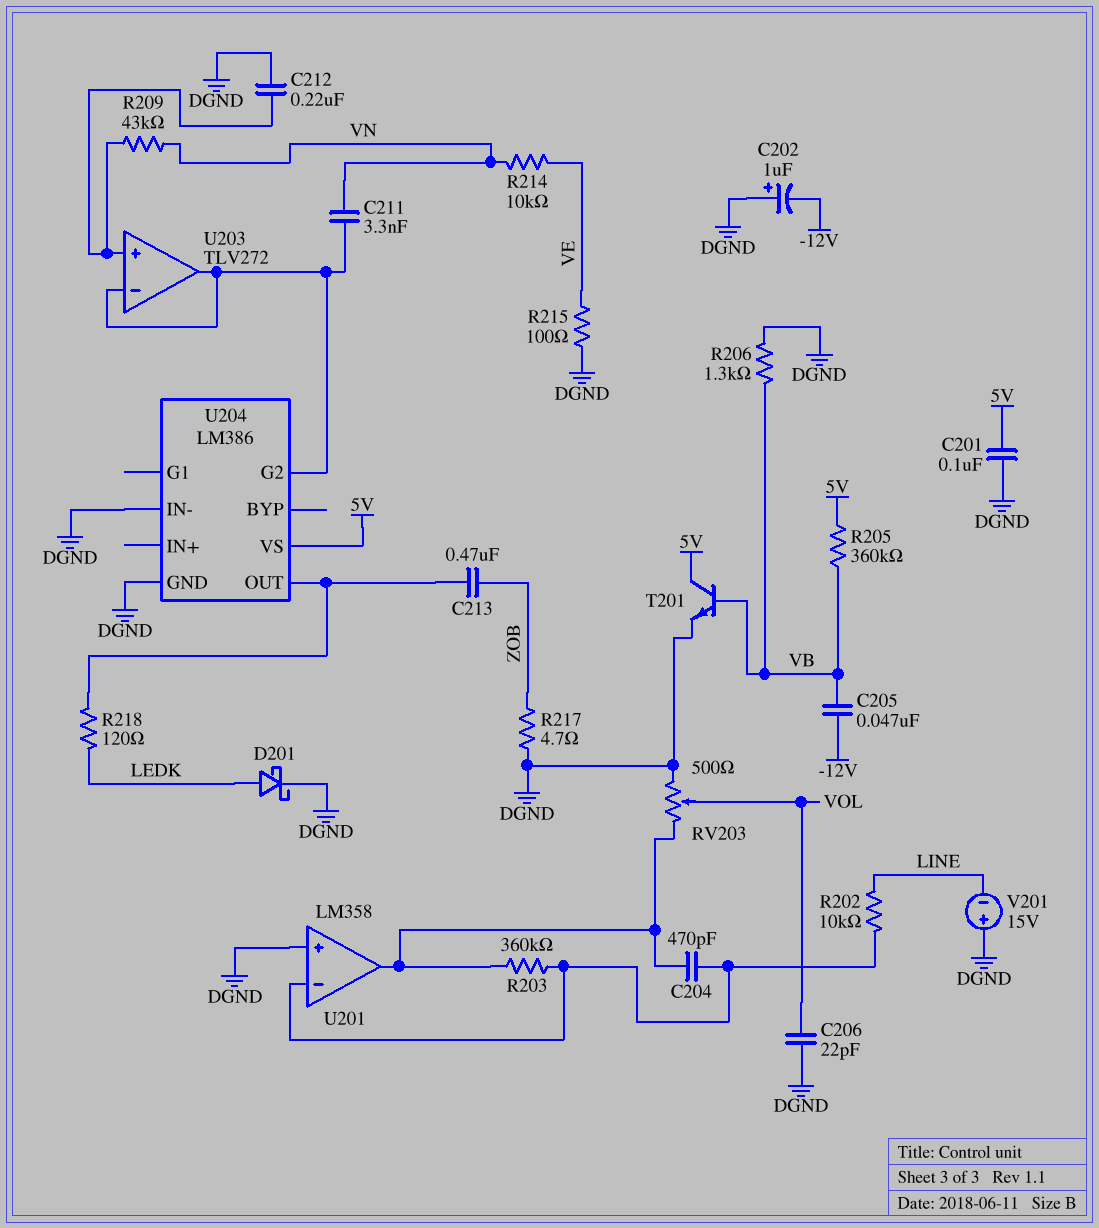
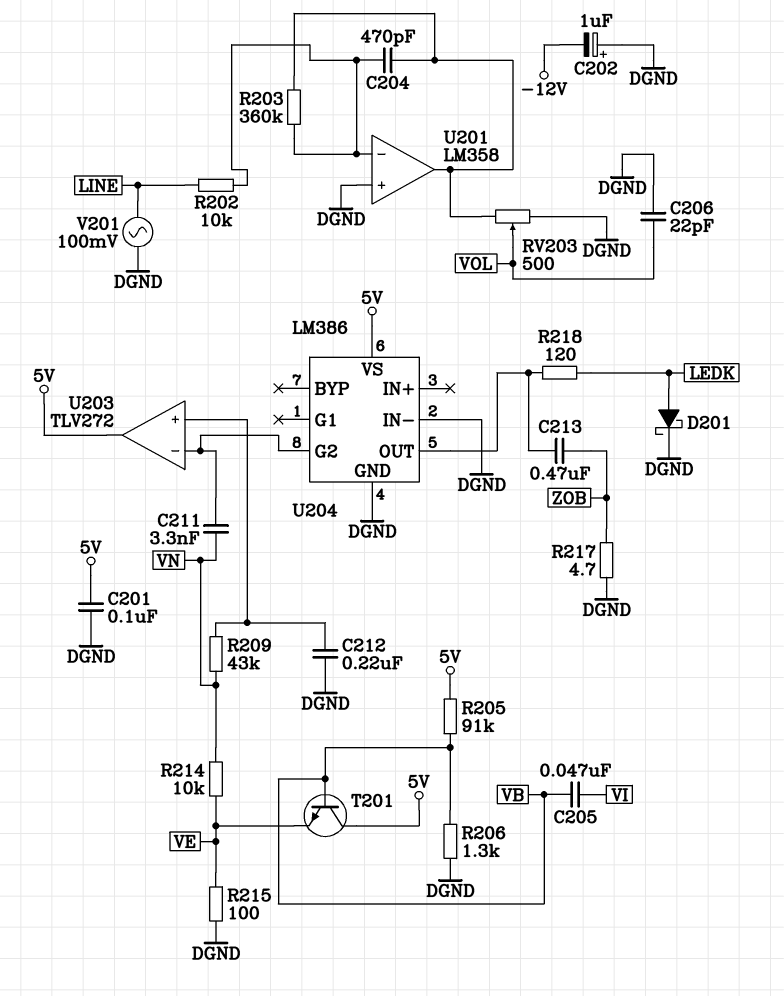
C205: 47nF (-12V, VB) -> 47nF (VB, VI)
R205: 360k (5V, VB) -> 91k (5V, VB)
T201: NPN (B VB, C 5V, E DGND) -> NPN (B VB, C 5V, E VE)
U203 pin out: U203/in- -> 5V
V201: 15V (plus DGND, minus LINE) -> AC 100mV (DGND, LINE)

